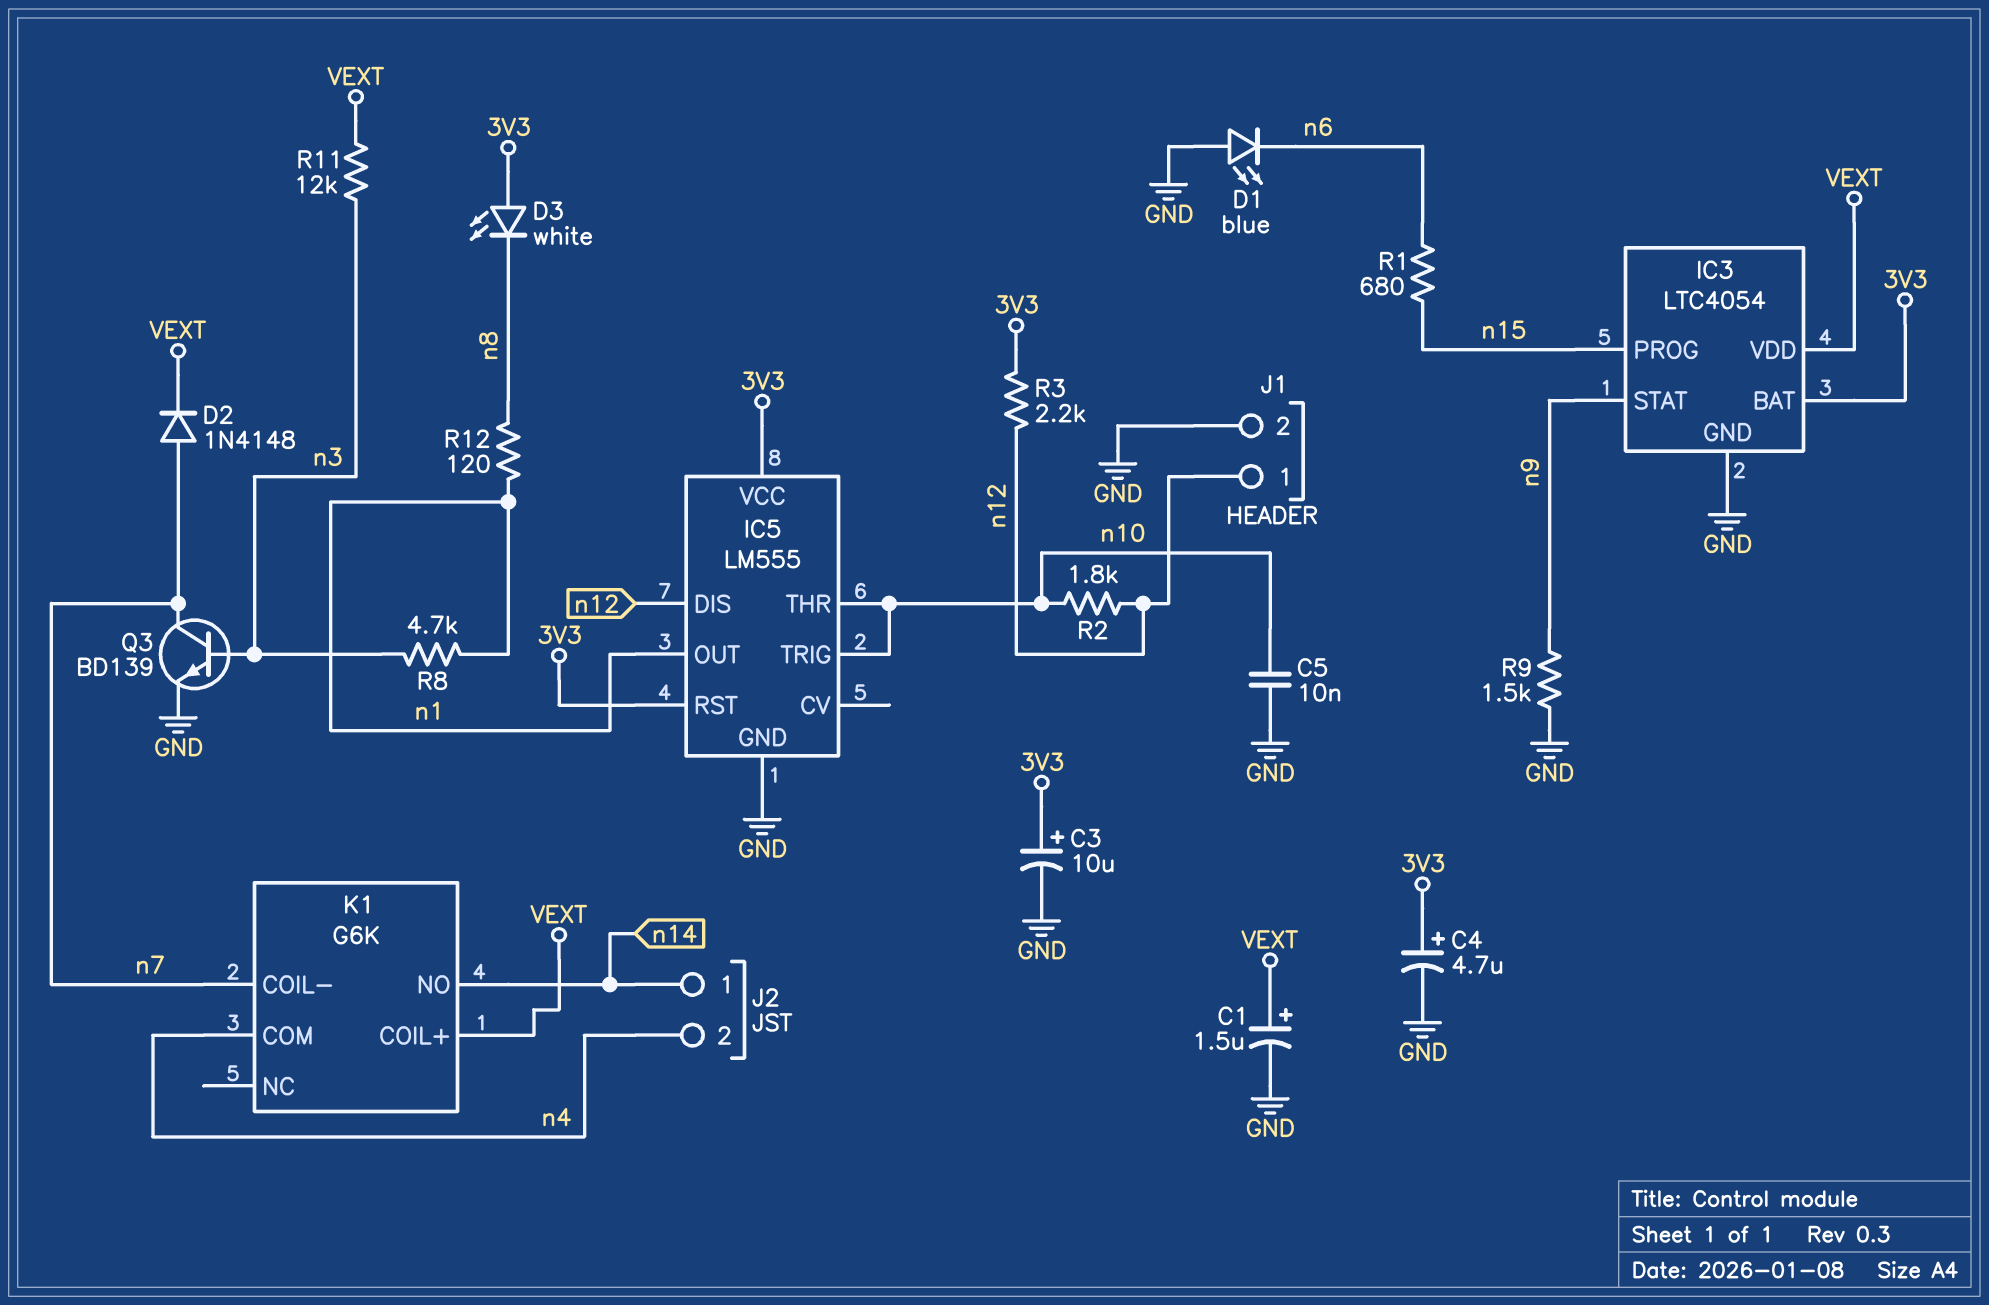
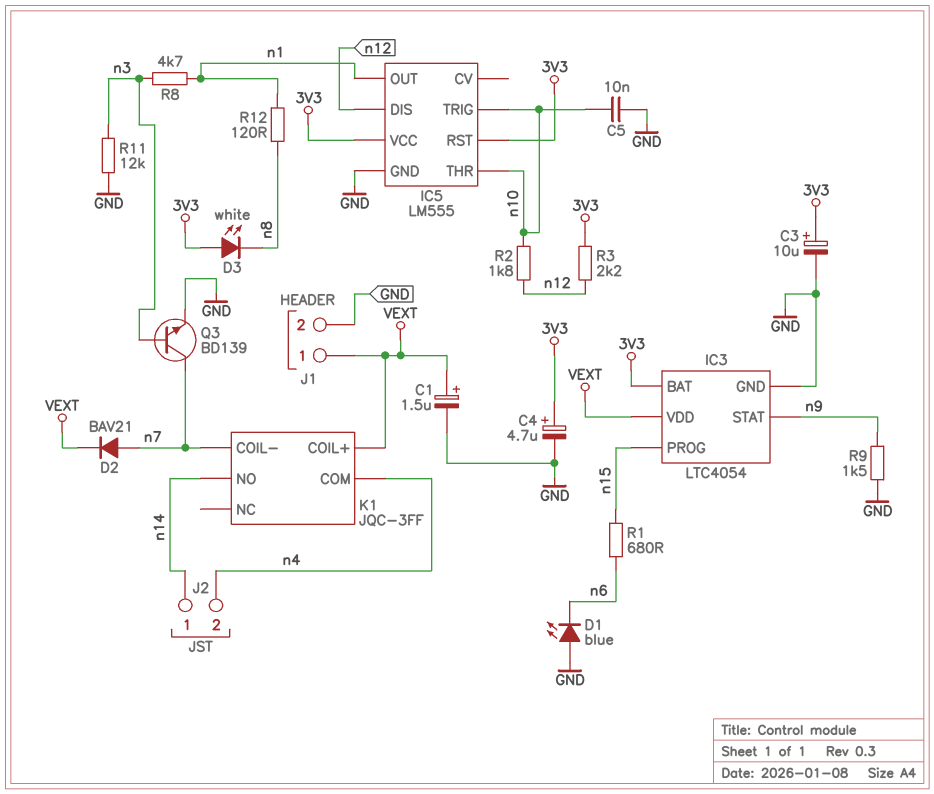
D2: diode 1N4148 (A n7, K VEXT) -> diode BAV21 (A n7, K VEXT)
J1 pin 1: n12 -> VEXT
K1: G6K -> JQC-3FF
R11: 12k (VEXT, n3) -> 12k (GND, n3)

